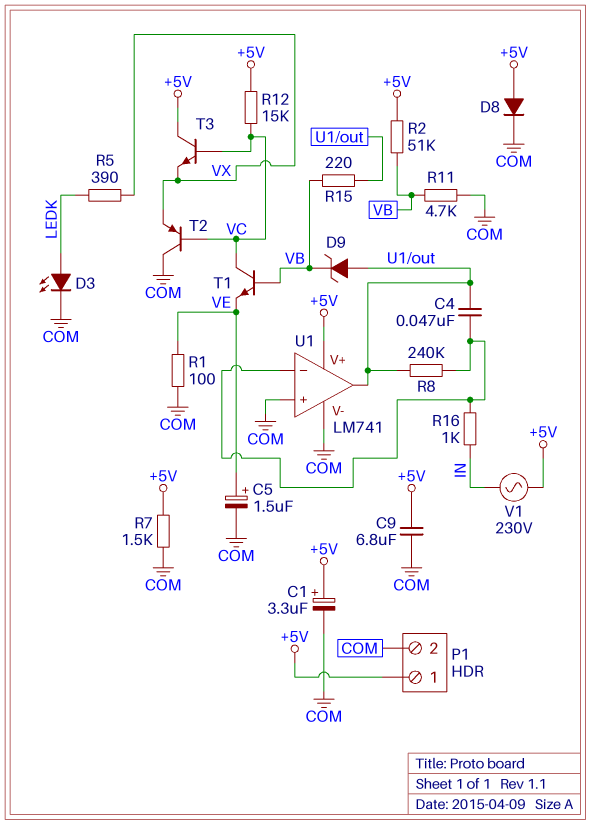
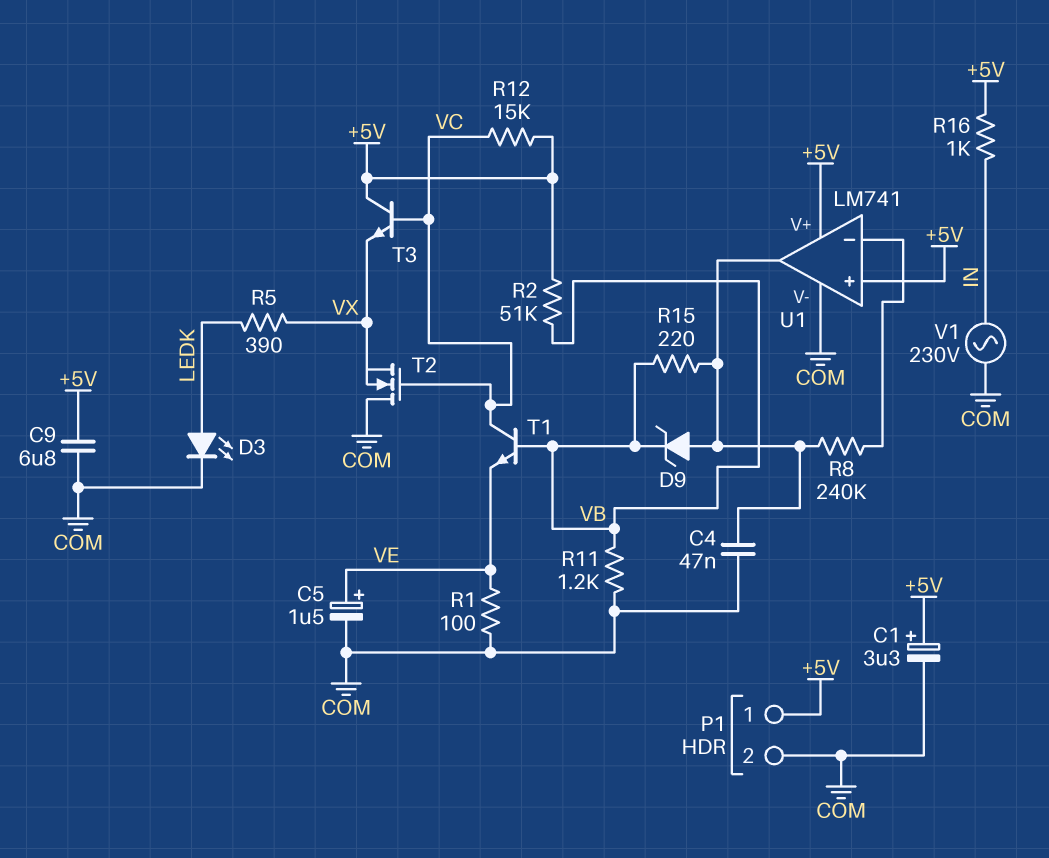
C4: 47nF (U1/in-, U1/out) -> 47nF (COM, U1/out)
D8: diode (A +5V, K COM) -> none
R7: 1.5k (+5V, COM) -> none
R11: 4.7k (COM, VB) -> 1.2k (COM, VB)
R16: 1k (IN, U1/in-) -> 1k (+5V, IN)
T2: PNP (B VC, C COM, E VX) -> NMOS (G VC, D COM, S VX)
U1 pin in+: COM -> +5V
V1: AC 230V (+5V, IN) -> AC 230V (COM, IN)

